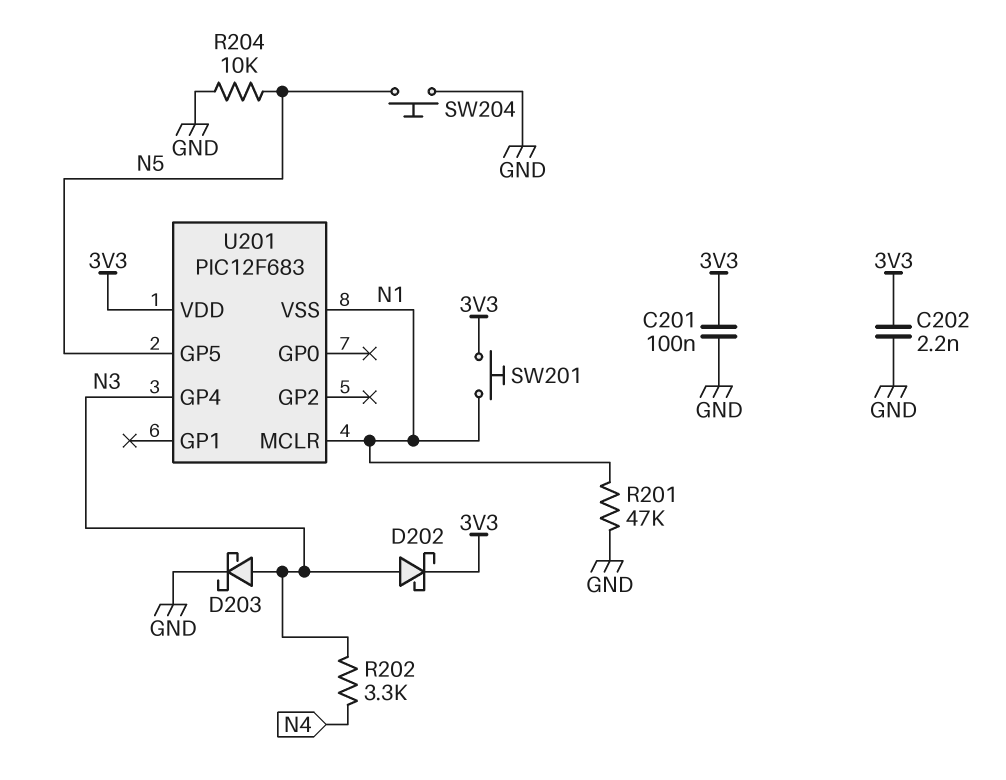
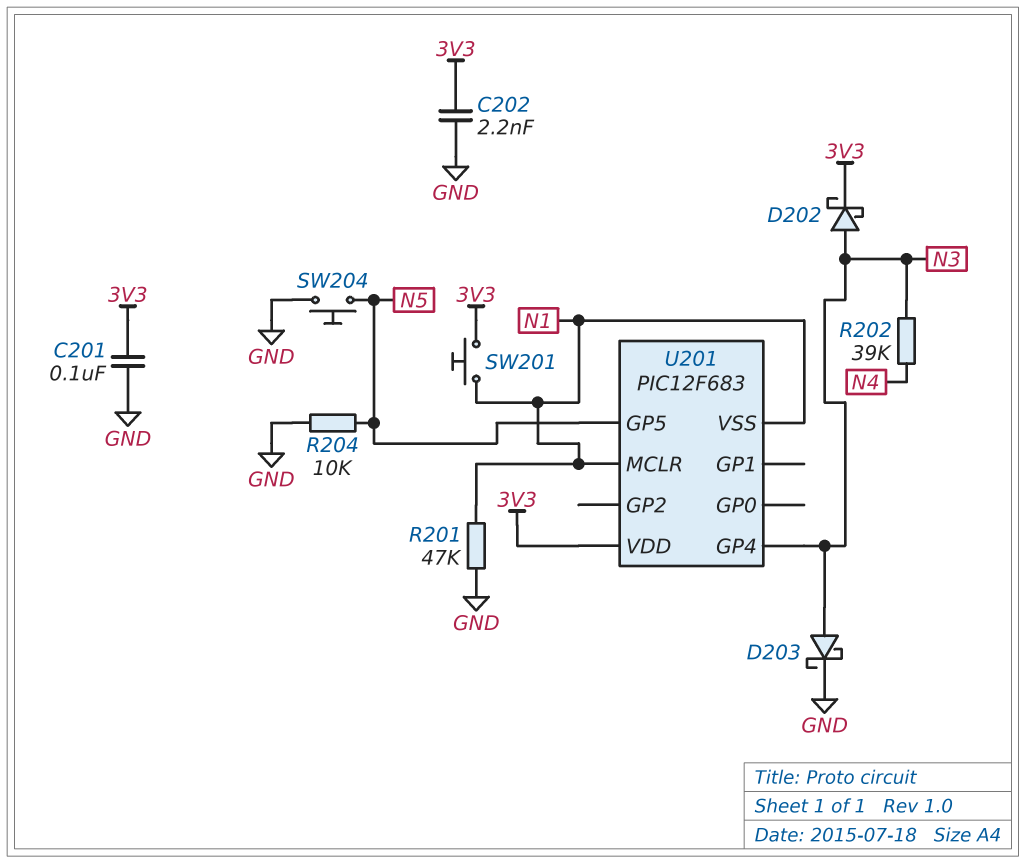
R202: 3.3k (N3, N4) -> 39k (N3, N4)

